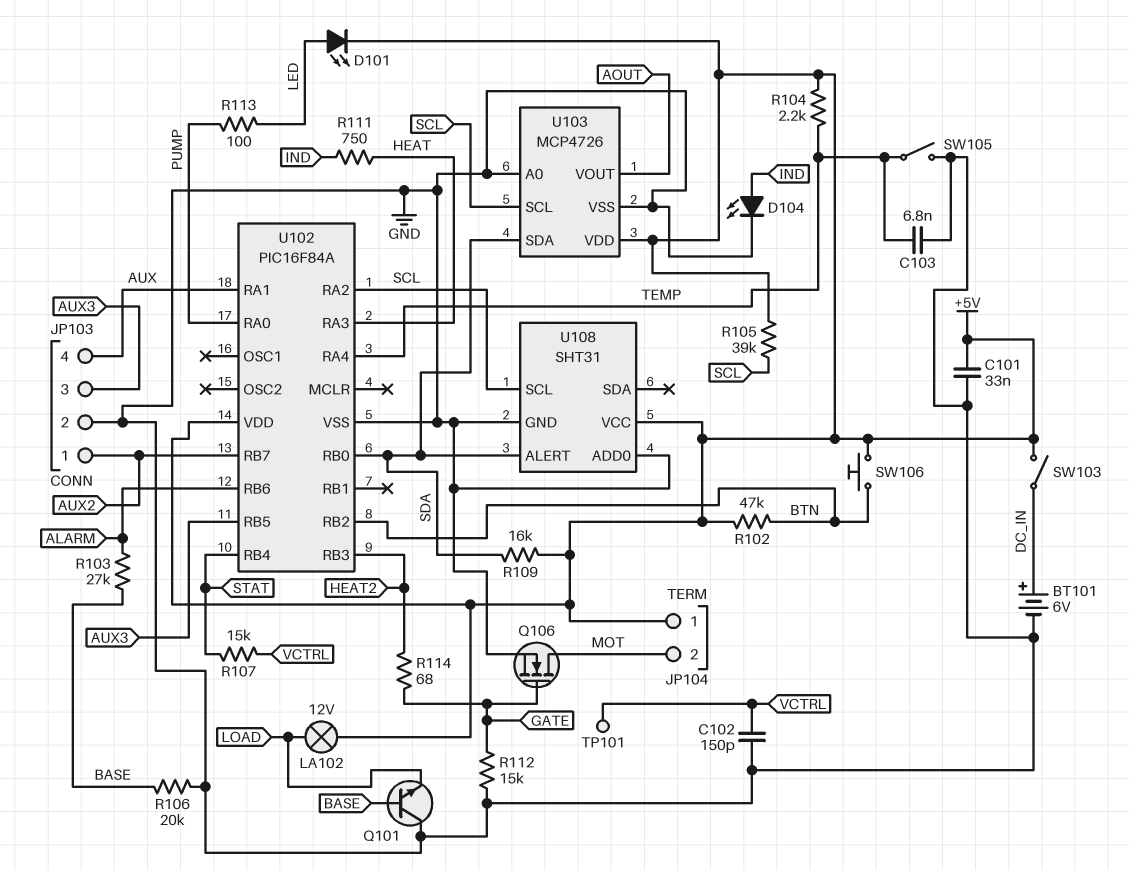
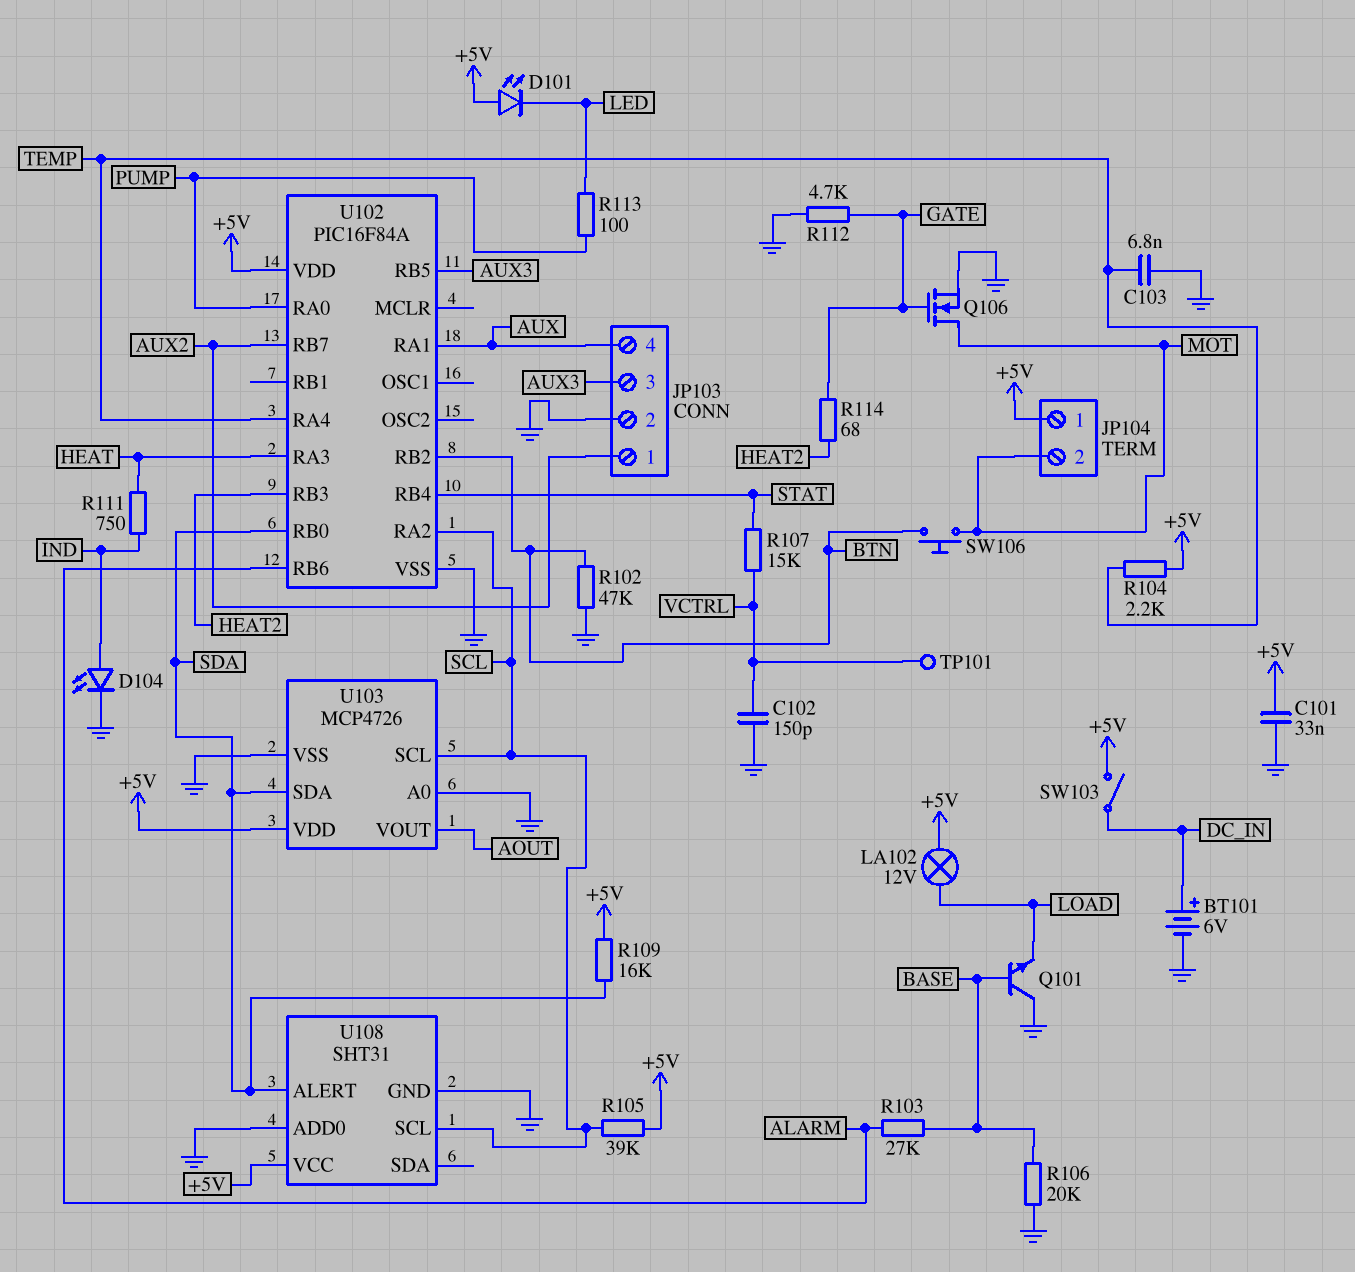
D101: LED (A LED, K +5V) -> LED (A +5V, K LED)
R102: 47k (+5V, BTN) -> 47k (BTN, GND)
R112: 15k (GATE, GND) -> 4.7k (GATE, GND)
SW105: switch (GND, TEMP) -> none
SW106: button (+5V, BTN) -> button (BTN, MOT)

